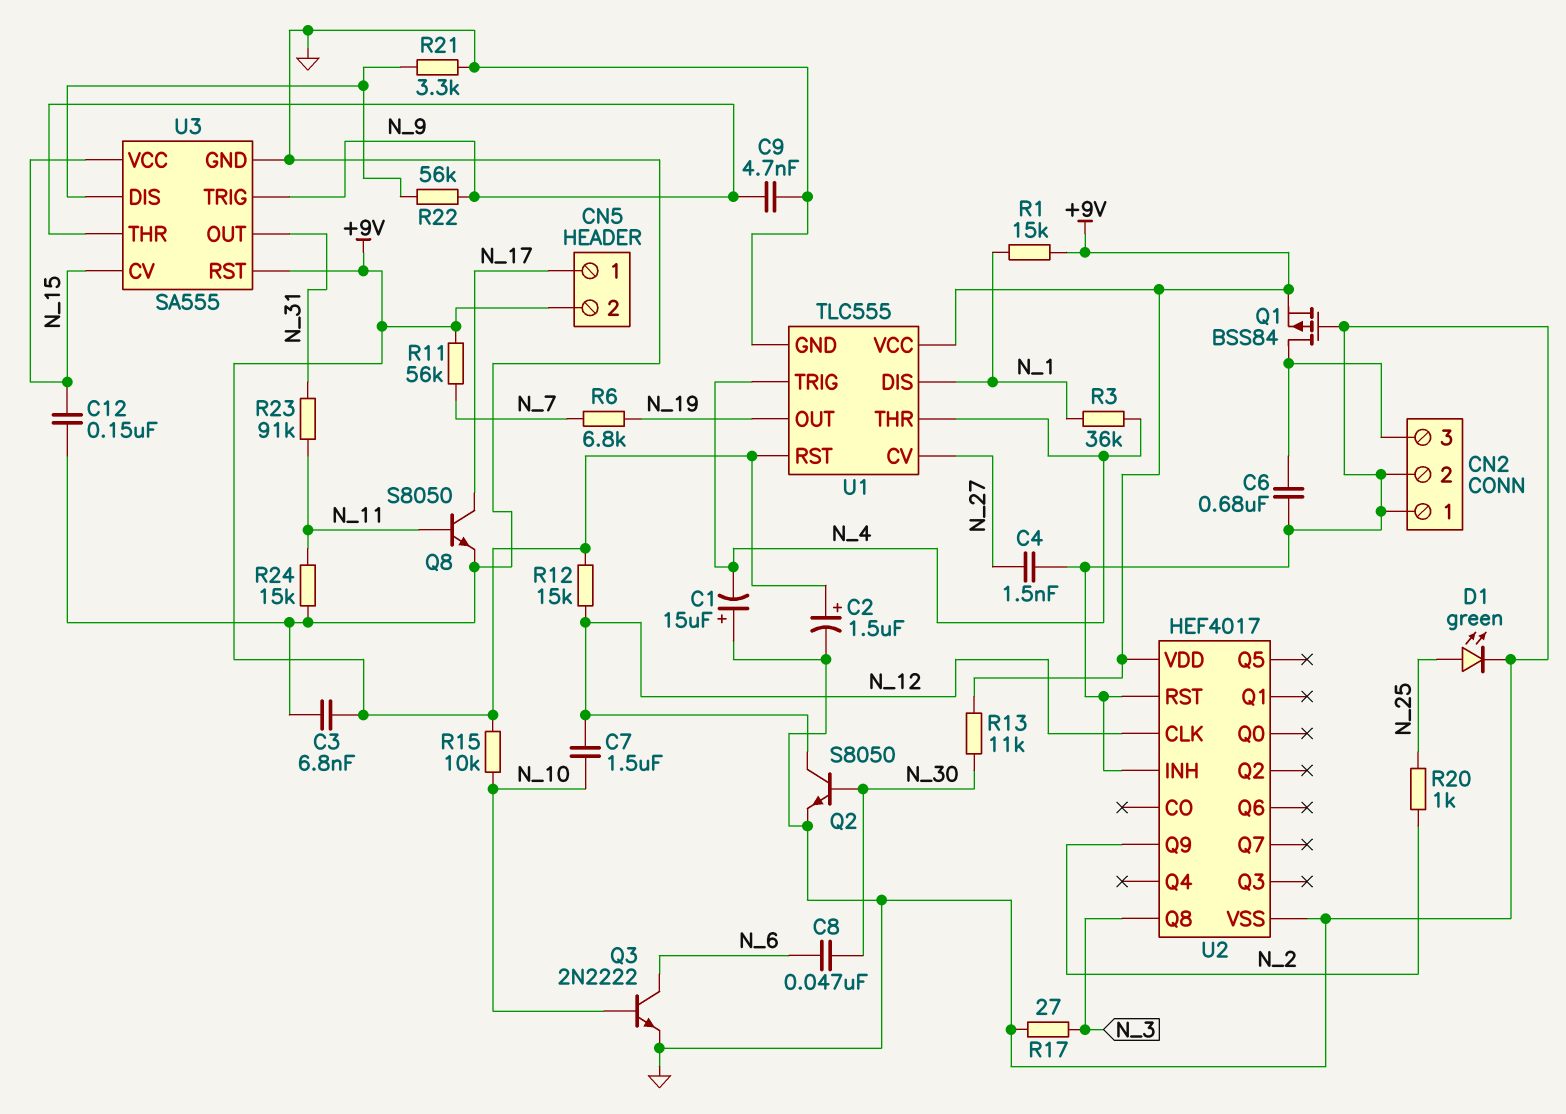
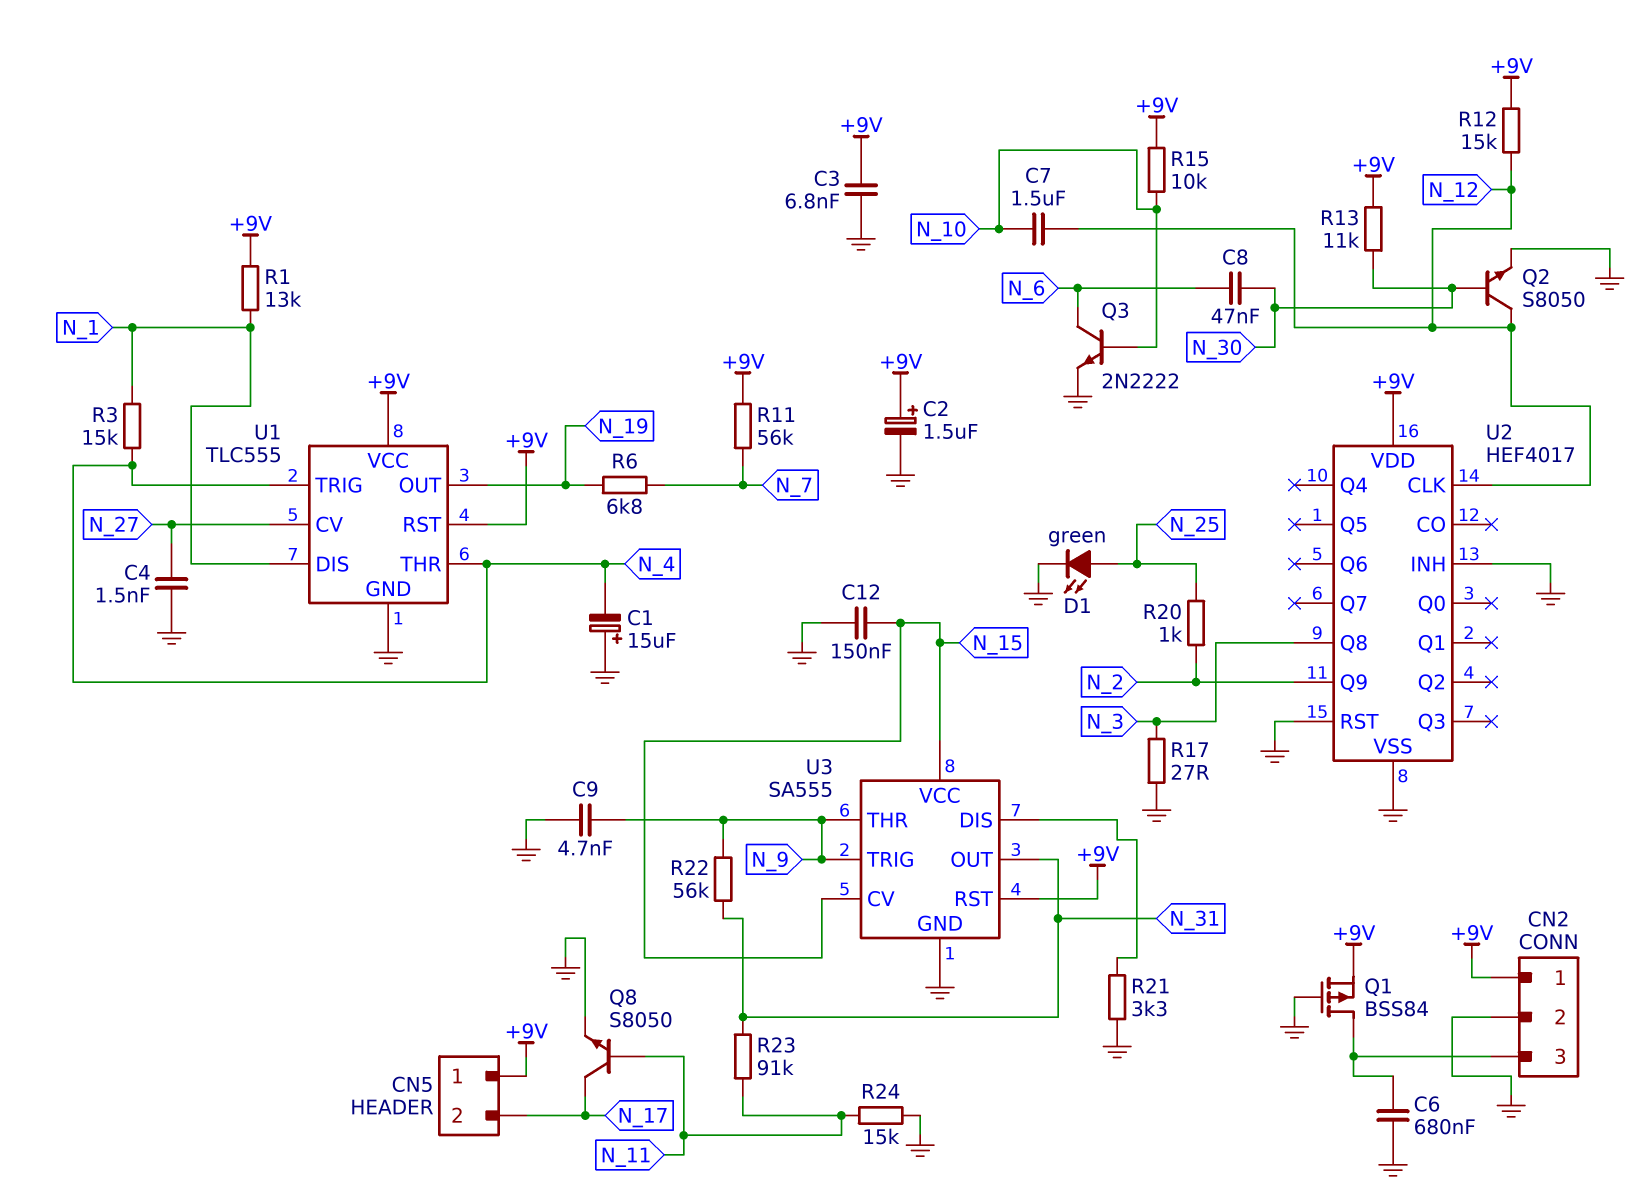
CN2 pin 1: GND -> +9V
CN5 pin 1: N_17 -> +9V
CN5 pin 2: +9V -> N_17
R1: 15k (+9V, N_1) -> 13k (+9V, N_1)
R3: 36k (N_1, N_4) -> 15k (N_1, N_4)
R22: 56k (N_9, U3/DIS) -> 56k (N_9, N_31)

